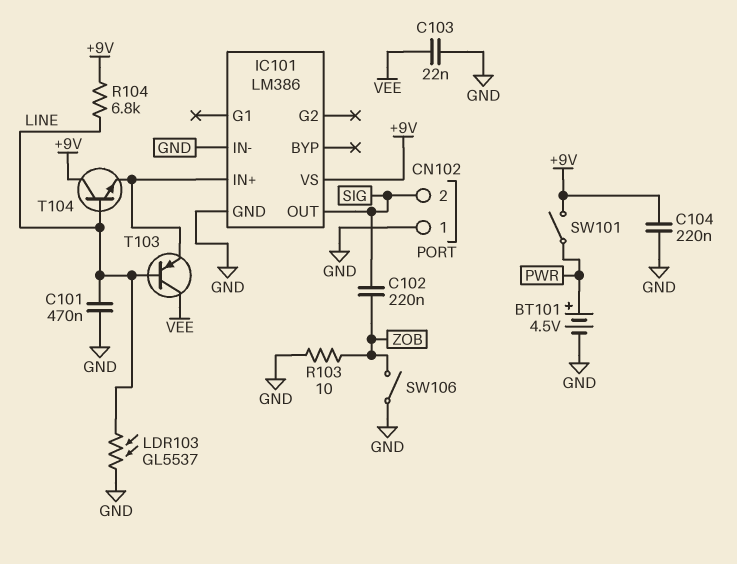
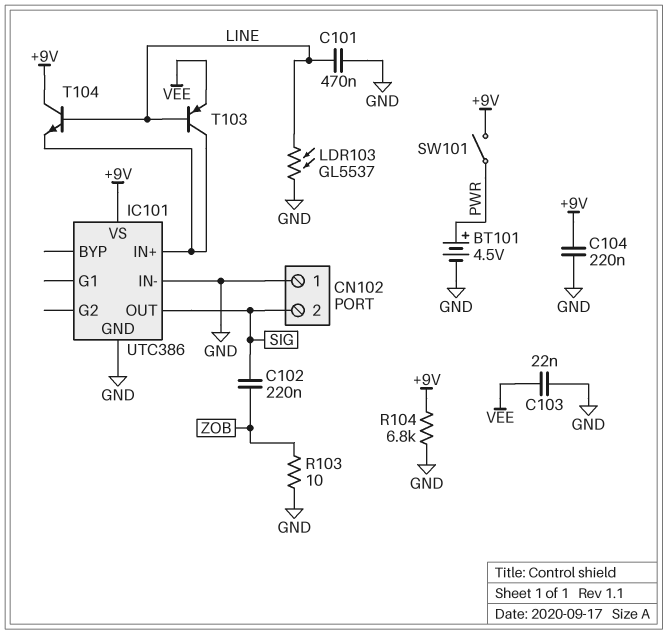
IC101: LM386 -> UTC386
R104: 6.8k (+9V, LINE) -> 6.8k (+9V, GND)
SW106: switch (GND, ZOB) -> none
T103: PNP (B LINE, C VEE, E IC101/IN+) -> PNP (B LINE, C IC101/IN+, E VEE)

